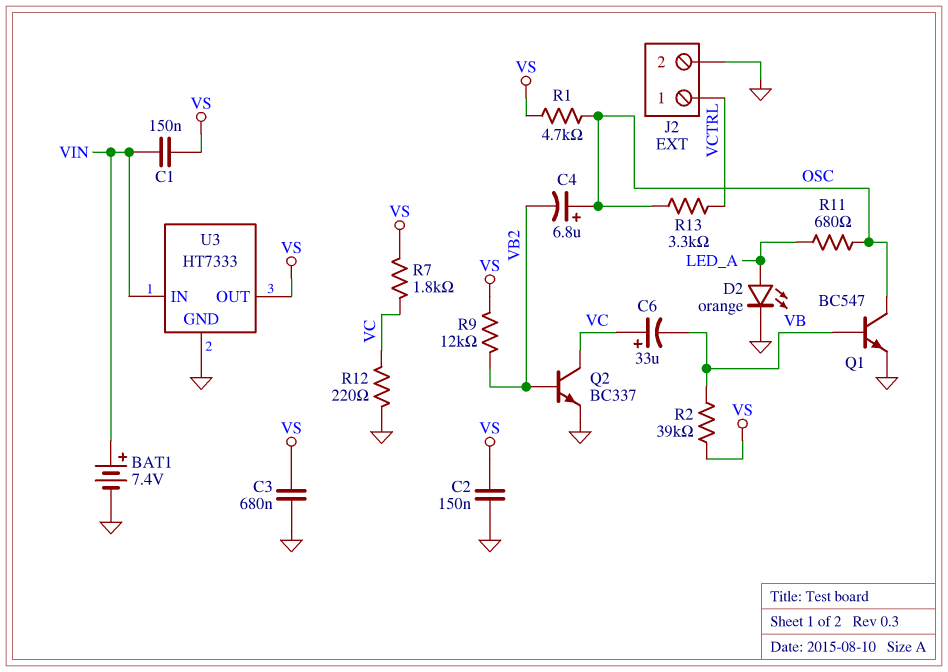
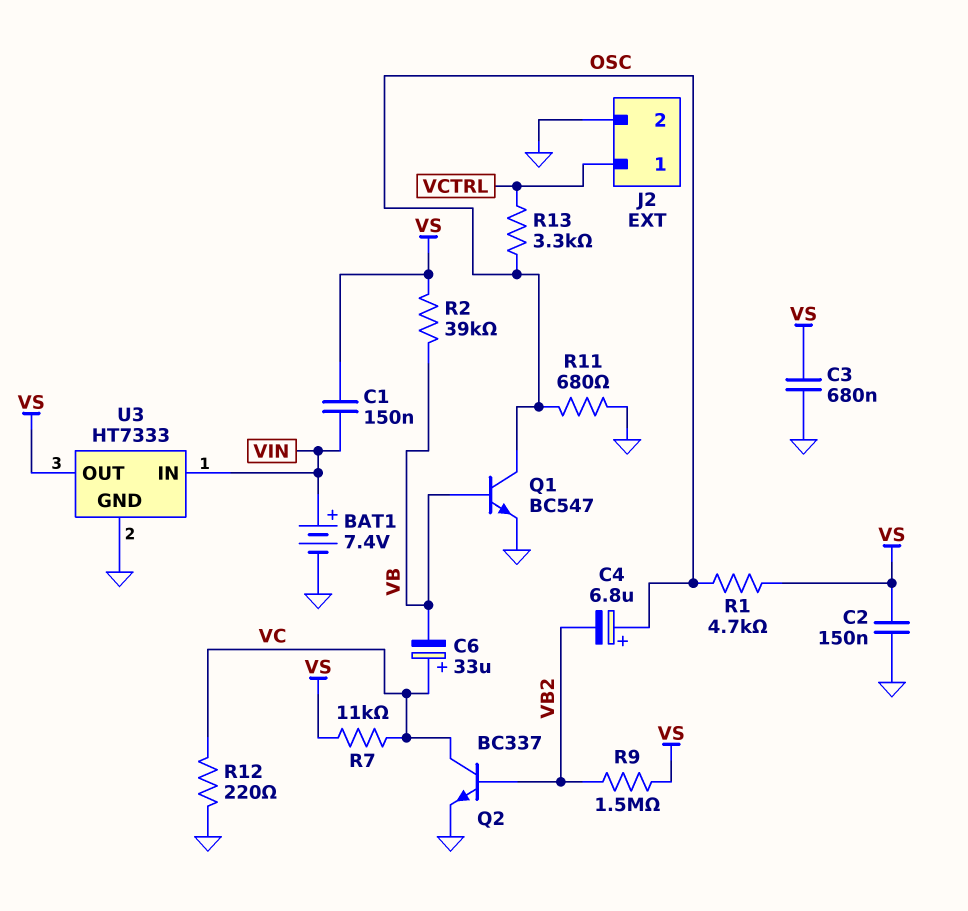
D2: LED orange (A LED_A, K GND) -> none
R7: 1.8k (VC, VS) -> 11k (VC, VS)
R9: 12k (VB2, VS) -> 1.5M (VB2, VS)
R11: 680 (LED_A, OSC) -> 680 (GND, OSC)

